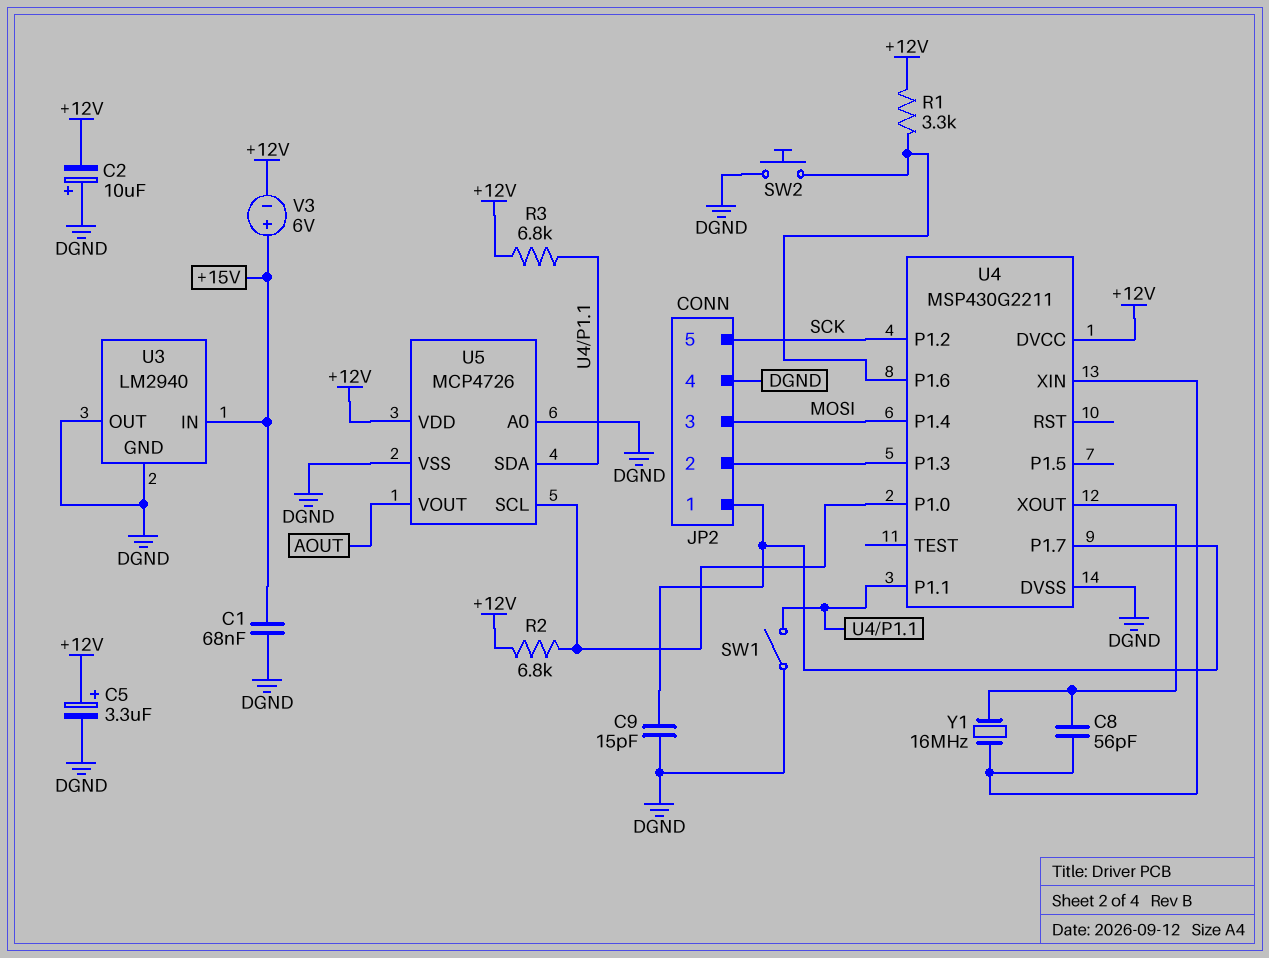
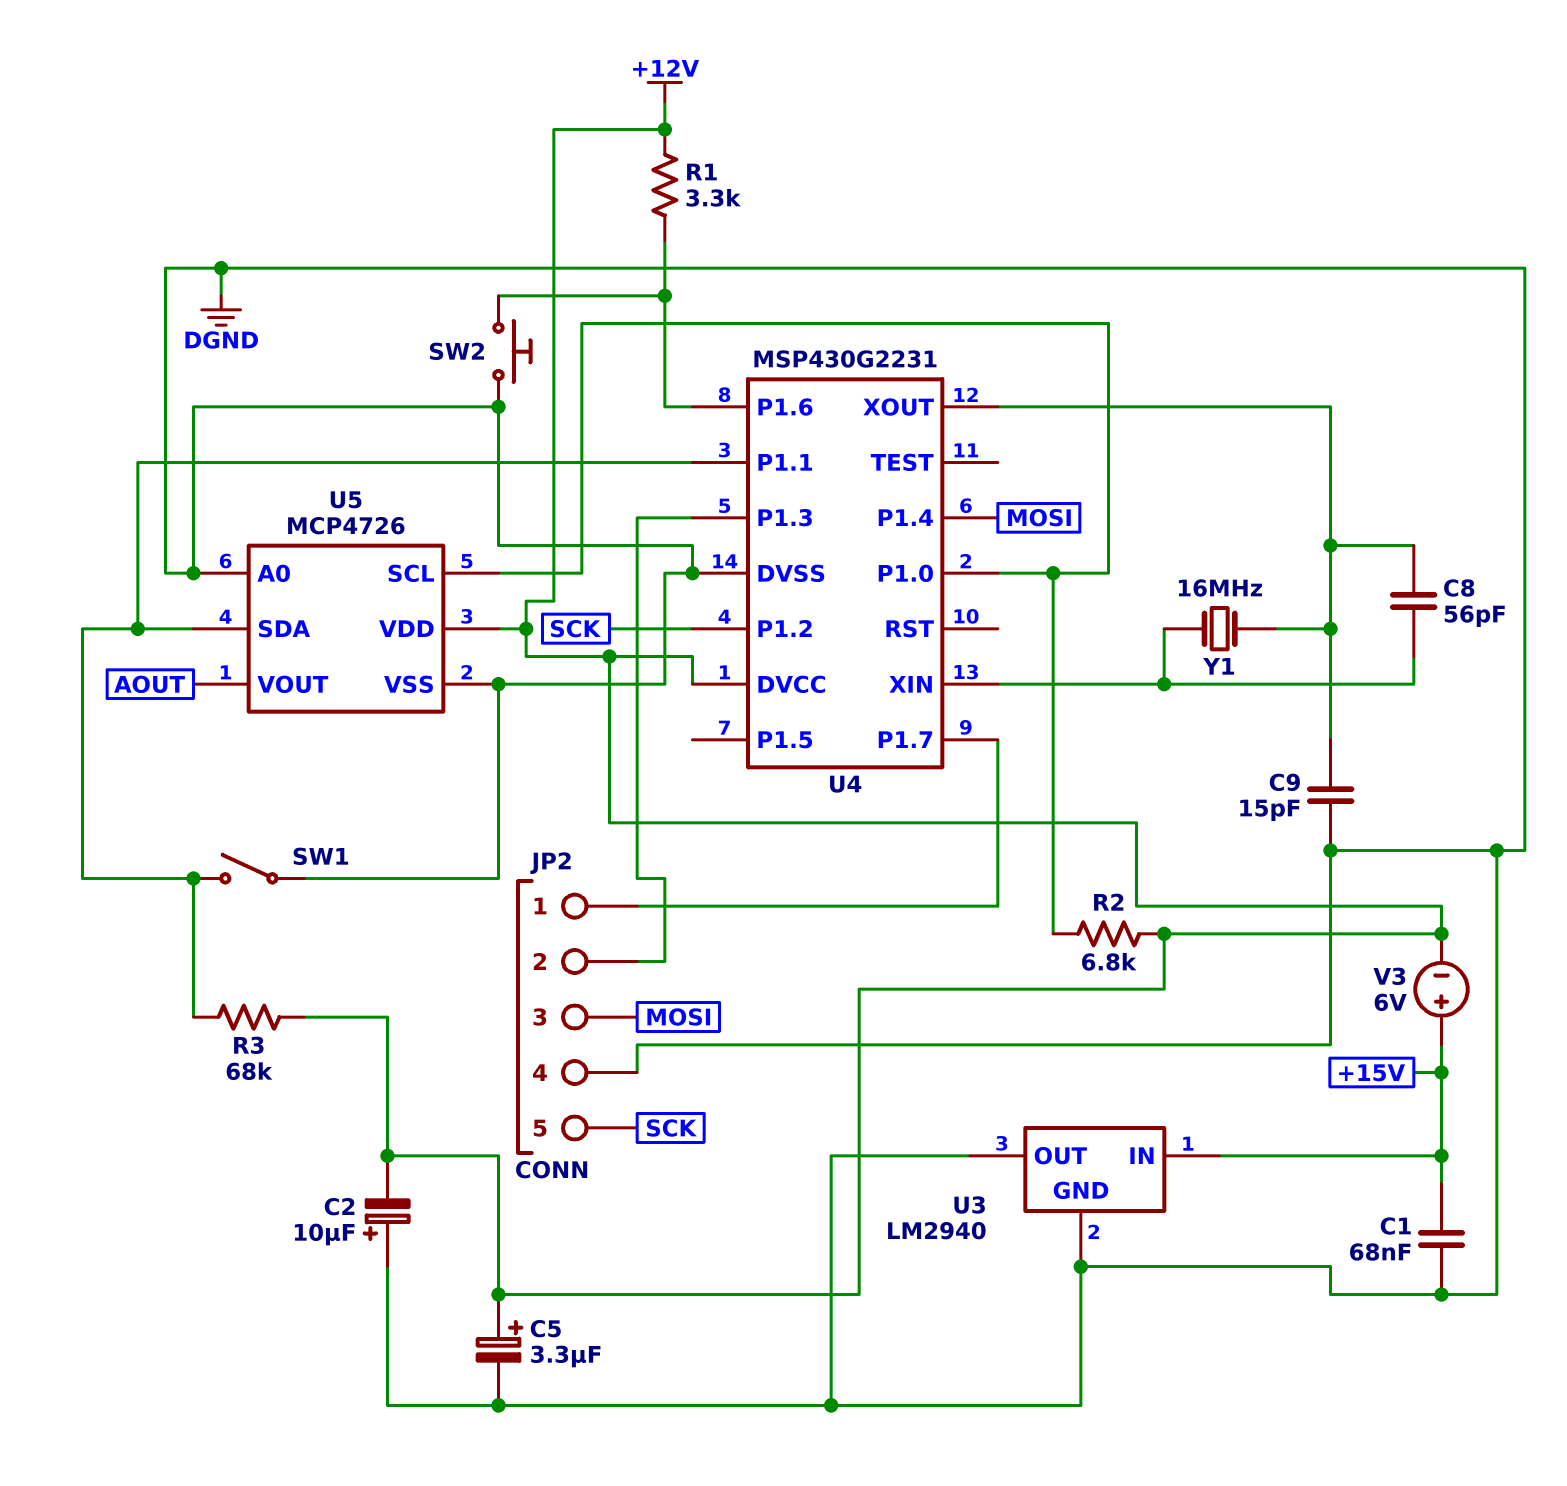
C9: 15pF (DGND, JP2/1) -> 15pF (DGND, U4/XOUT)
R3: 6.8k (+12V, U4/P1.1) -> 68k (+12V, U4/P1.1)
U4: MSP430G2211 -> MSP430G2231

